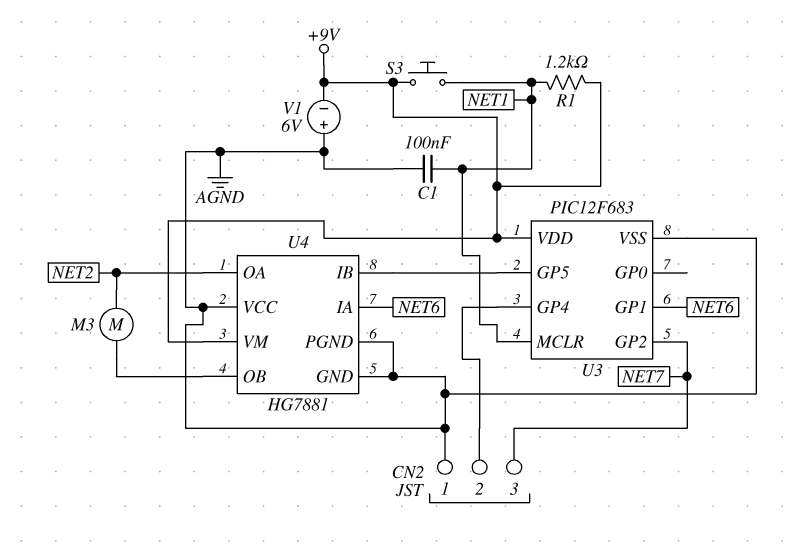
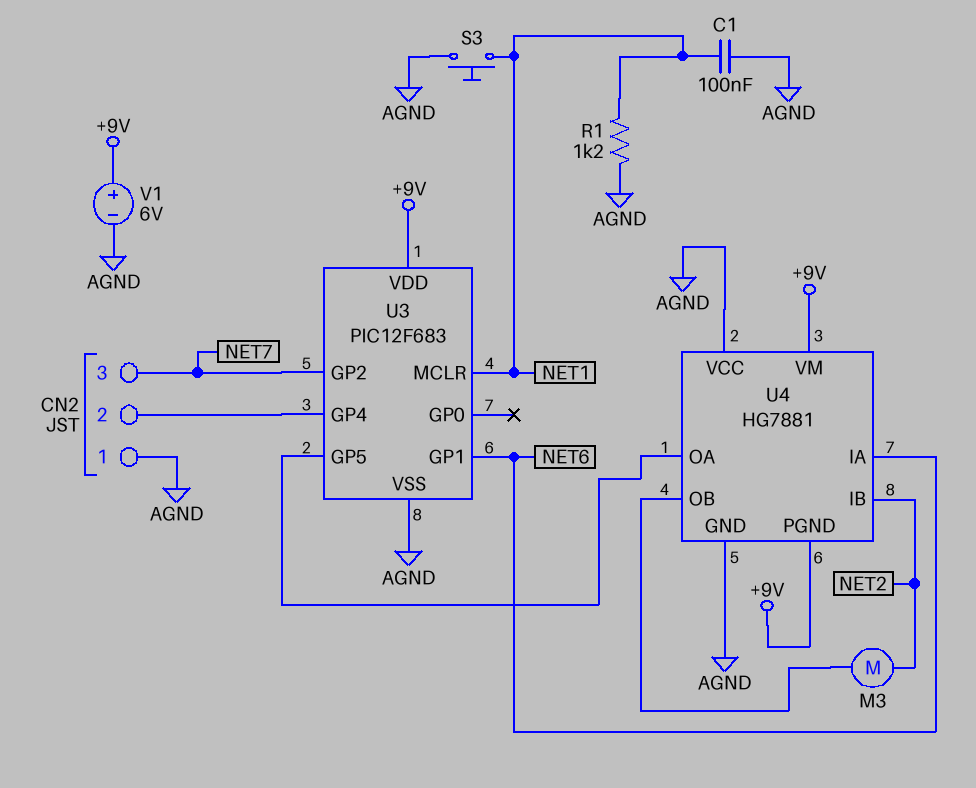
R1: 1.2k (+9V, NET1) -> 1.2k (AGND, NET1)
S3: button (+9V, NET1) -> button (AGND, NET1)
U4 pin IB: U3/GP5 -> NET2
U4 pin OA: NET2 -> U3/GP5
U4 pin PGND: AGND -> +9V
V1: 6V (plus AGND, minus +9V) -> 6V (plus +9V, minus AGND)

